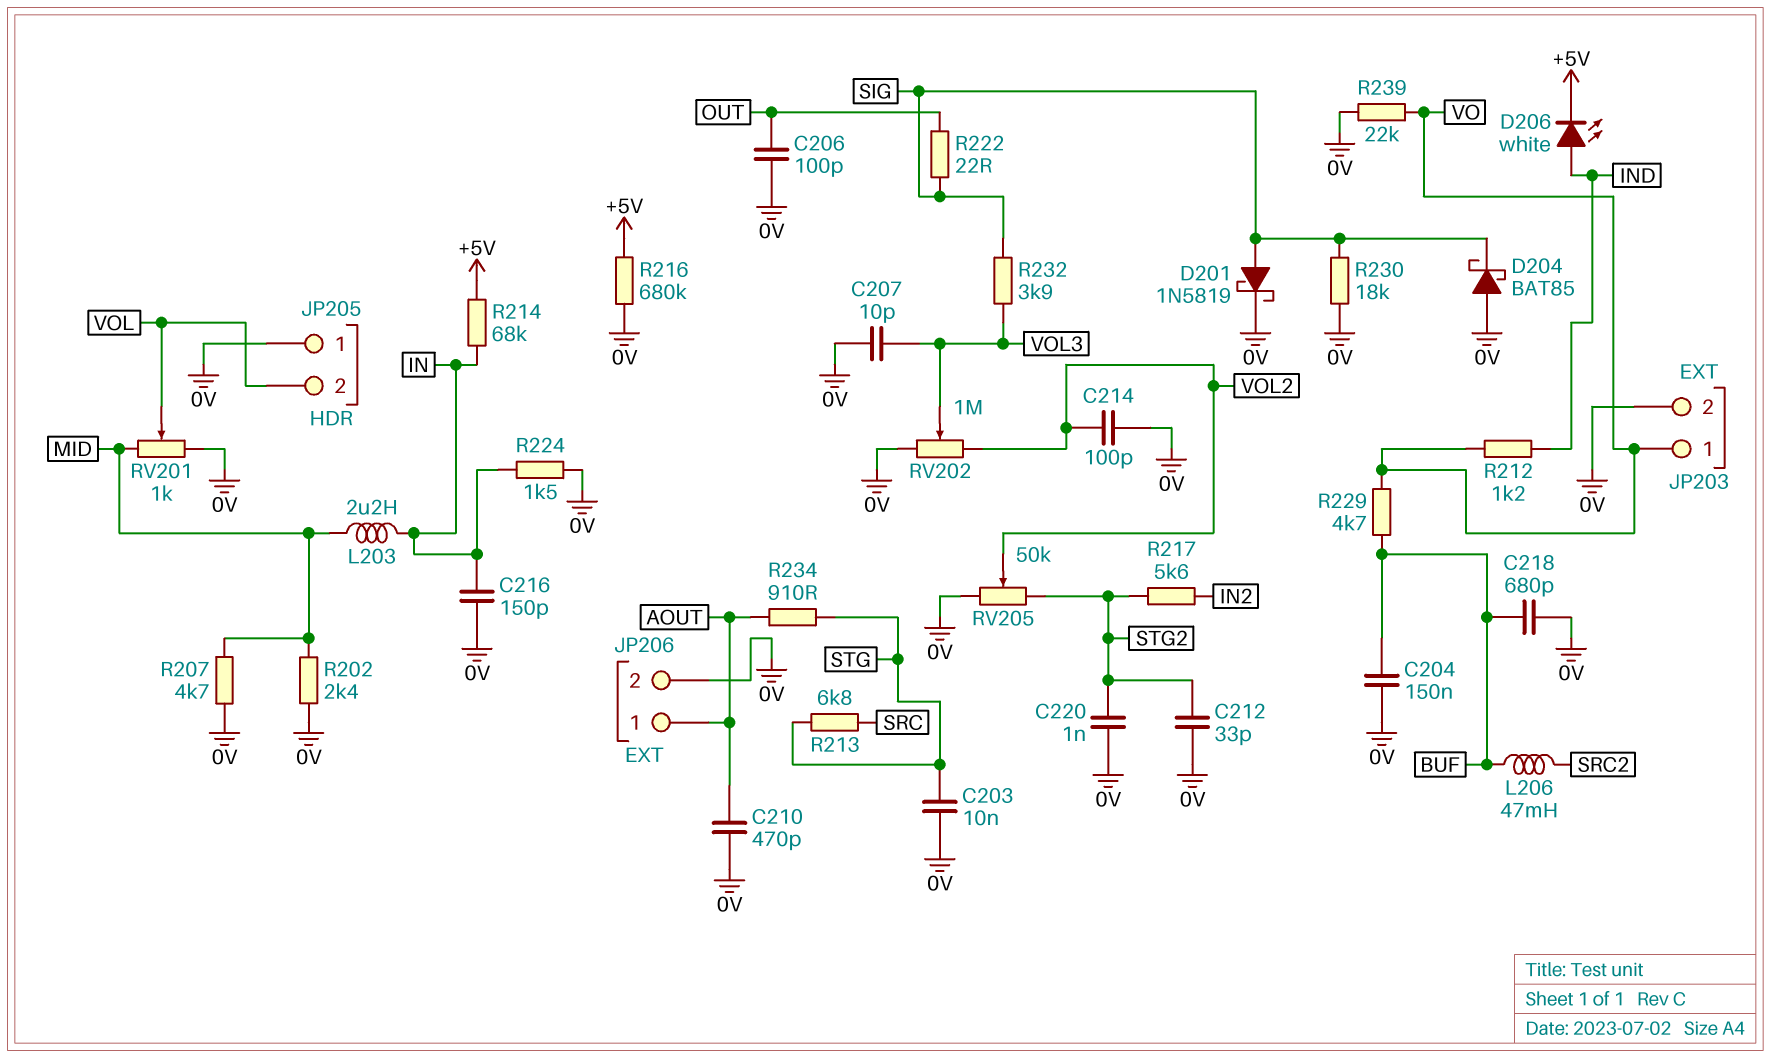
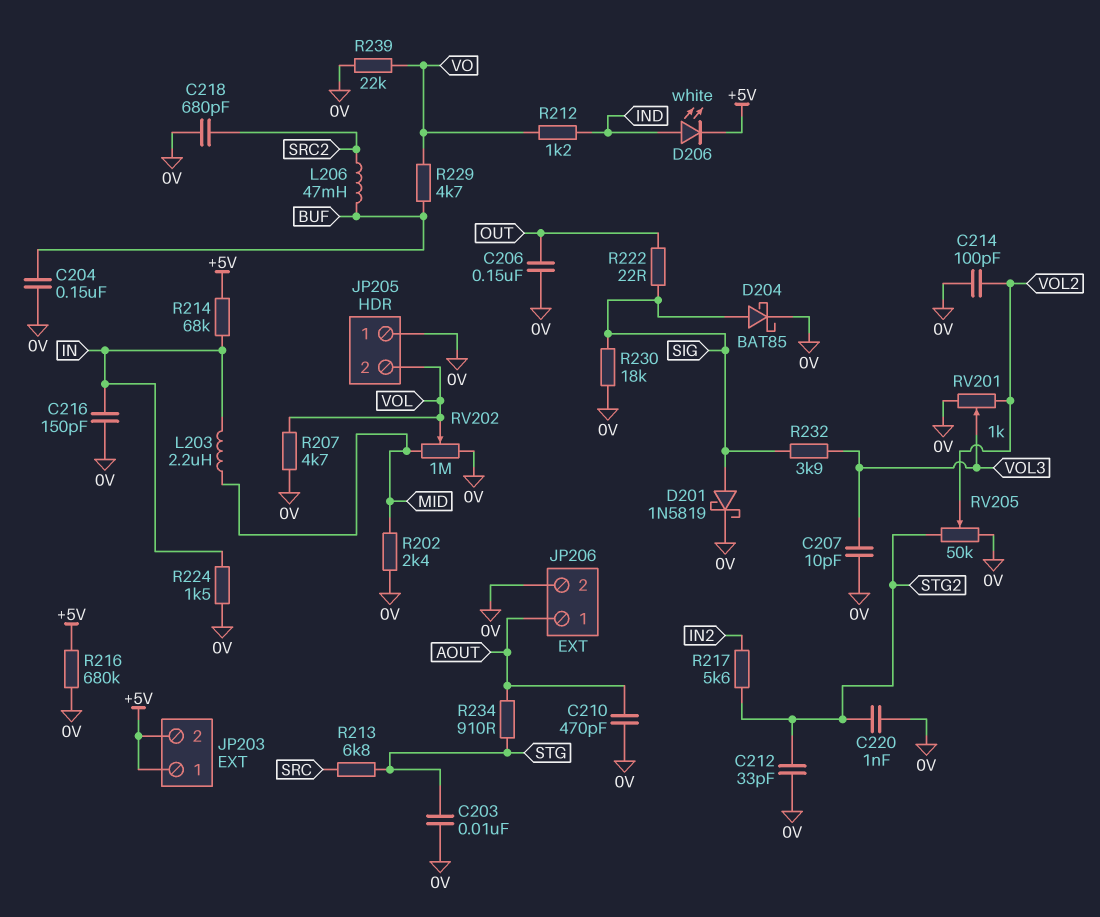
C206: 100pF (0V, OUT) -> 150nF (0V, OUT)
C218: 680pF (0V, BUF) -> 680pF (0V, SRC2)
D204: schottky BAT85 (A 0V, K SIG) -> schottky BAT85 (A SIG, K 0V)
JP203 pin 1: VO -> +5V
JP203 pin 2: 0V -> +5V
R207: 4.7k (0V, MID) -> 4.7k (0V, VOL)
RV201: 1k (0V, MID, wiper VOL) -> 1k (0V, VOL2, wiper VOL3)
RV202: 1M (0V, VOL2, wiper VOL3) -> 1M (0V, MID, wiper VOL)

